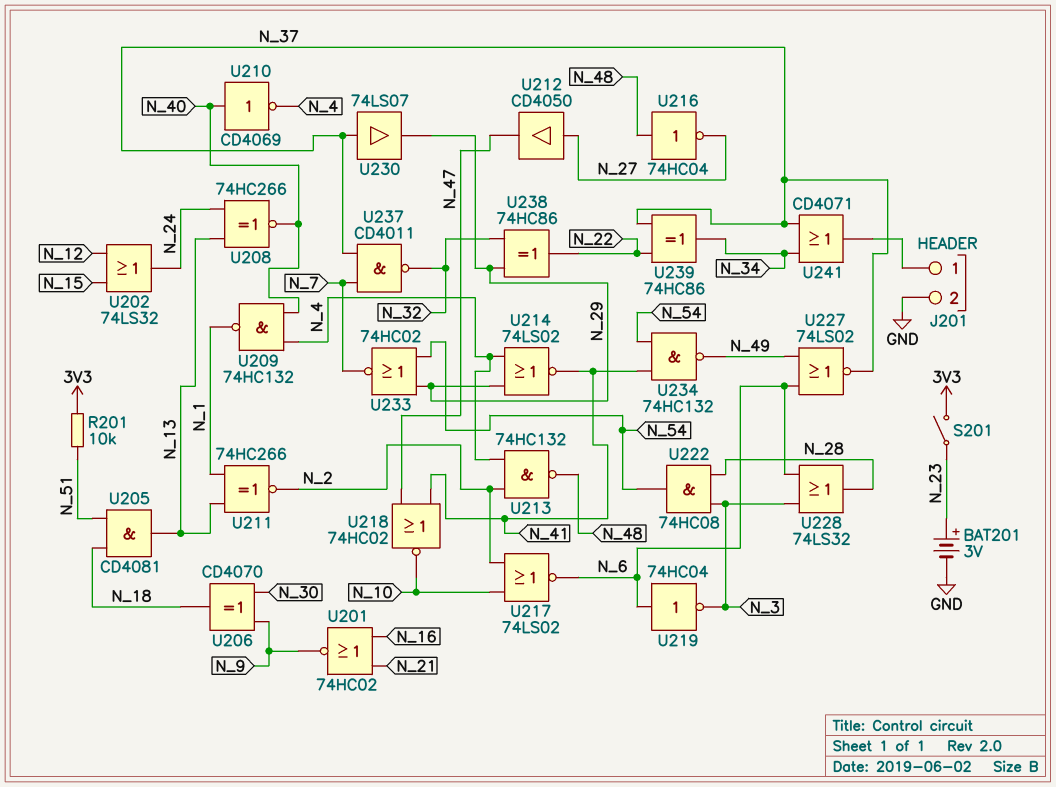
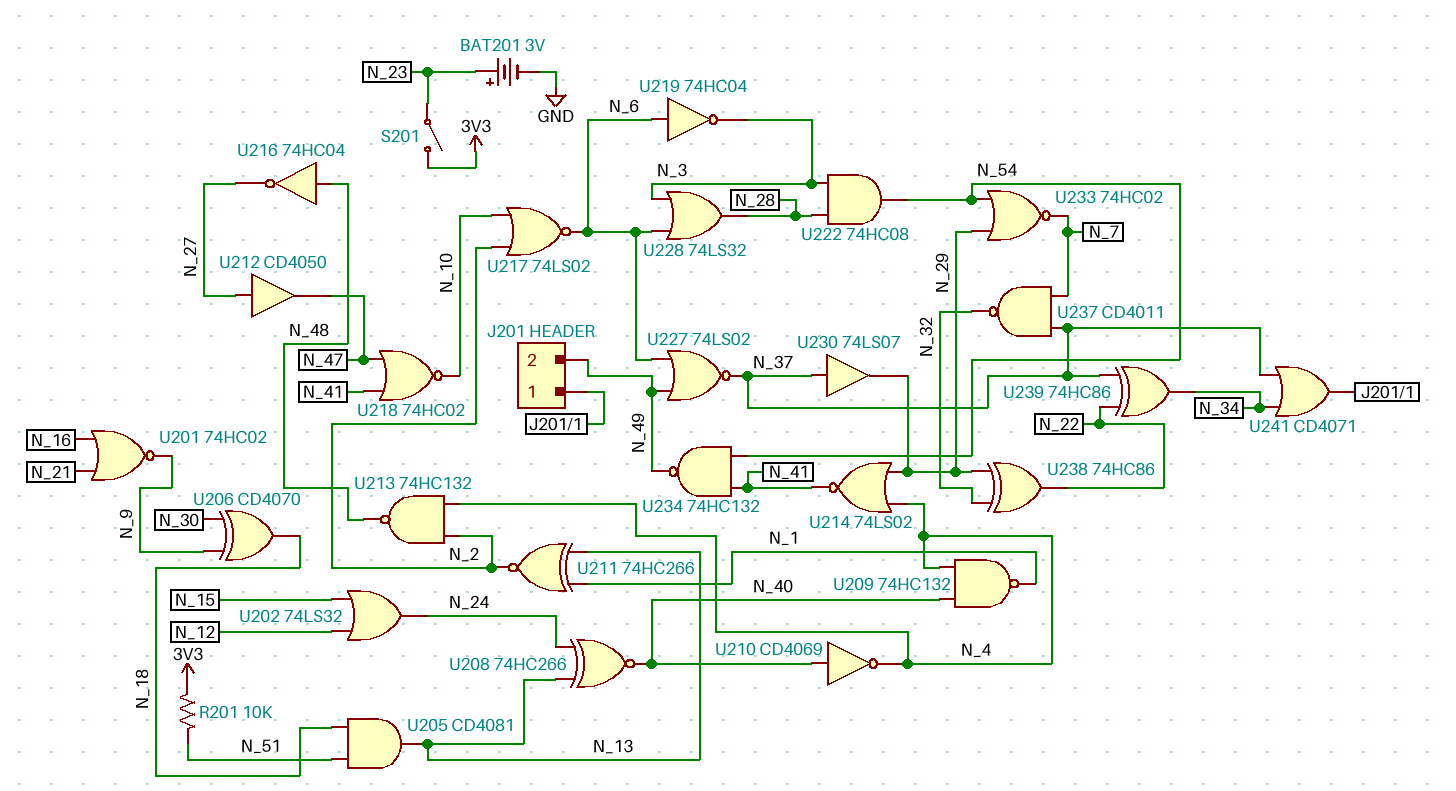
J201 pin 2: GND -> N_49

